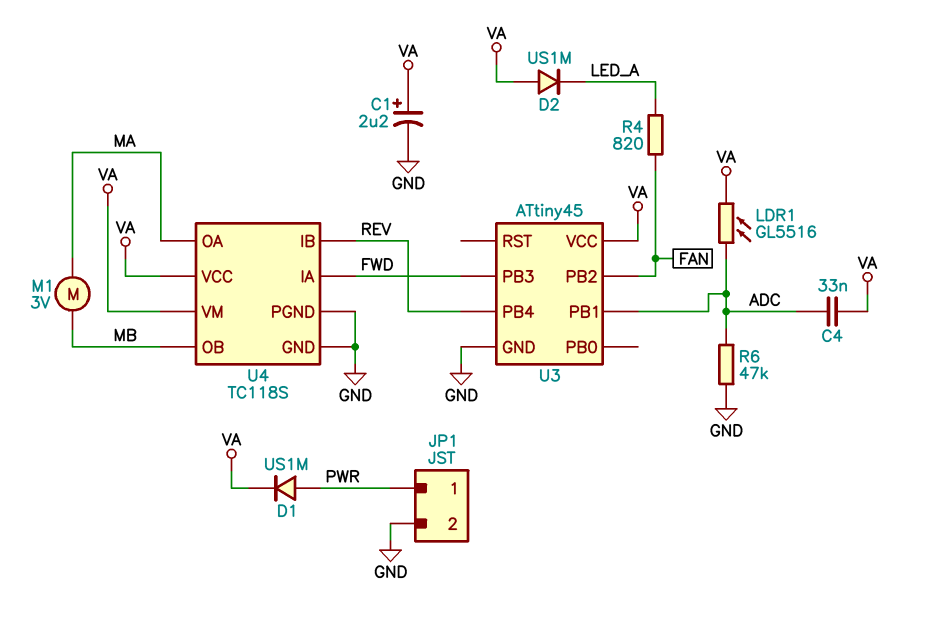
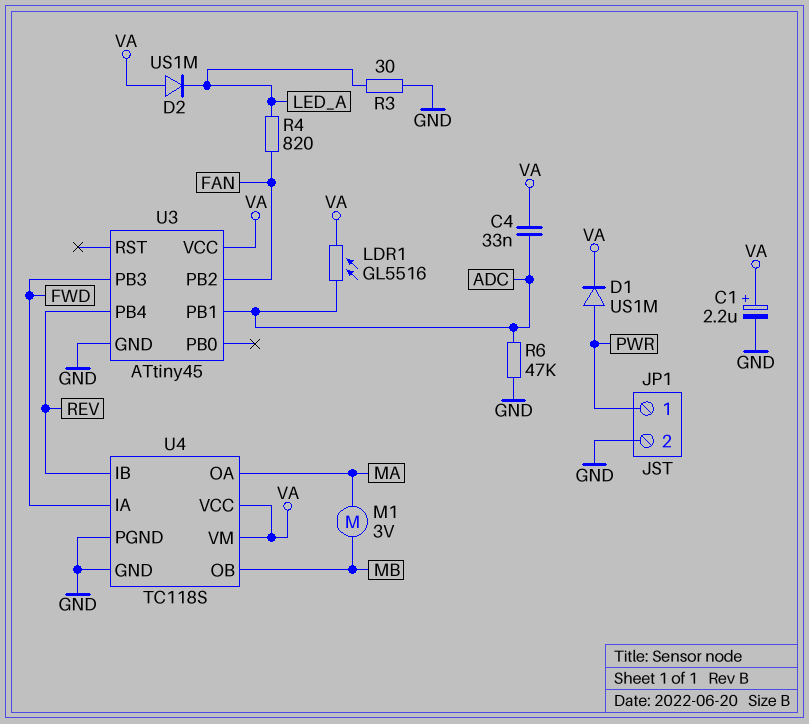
R3: none -> 30 (GND, LED_A)

